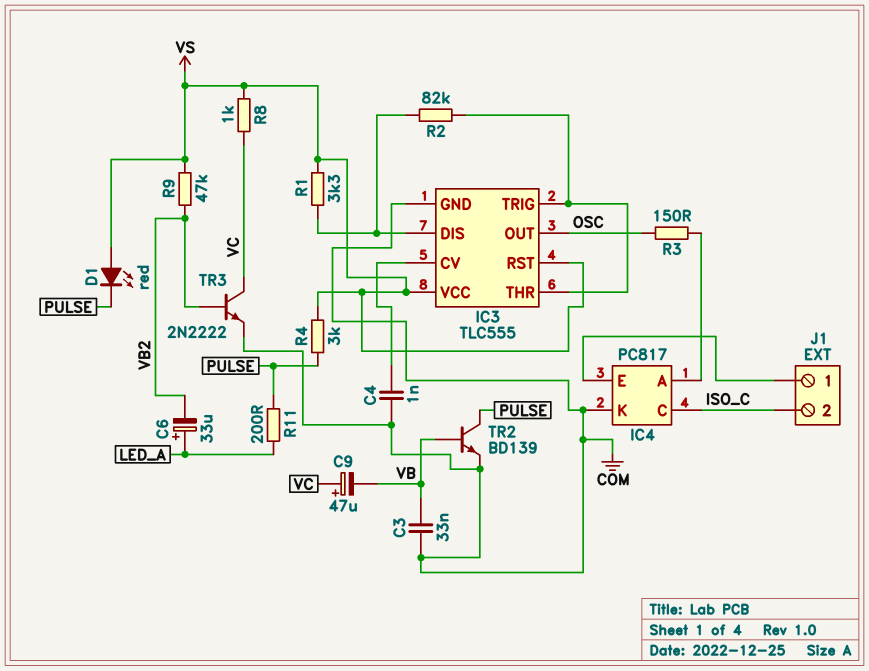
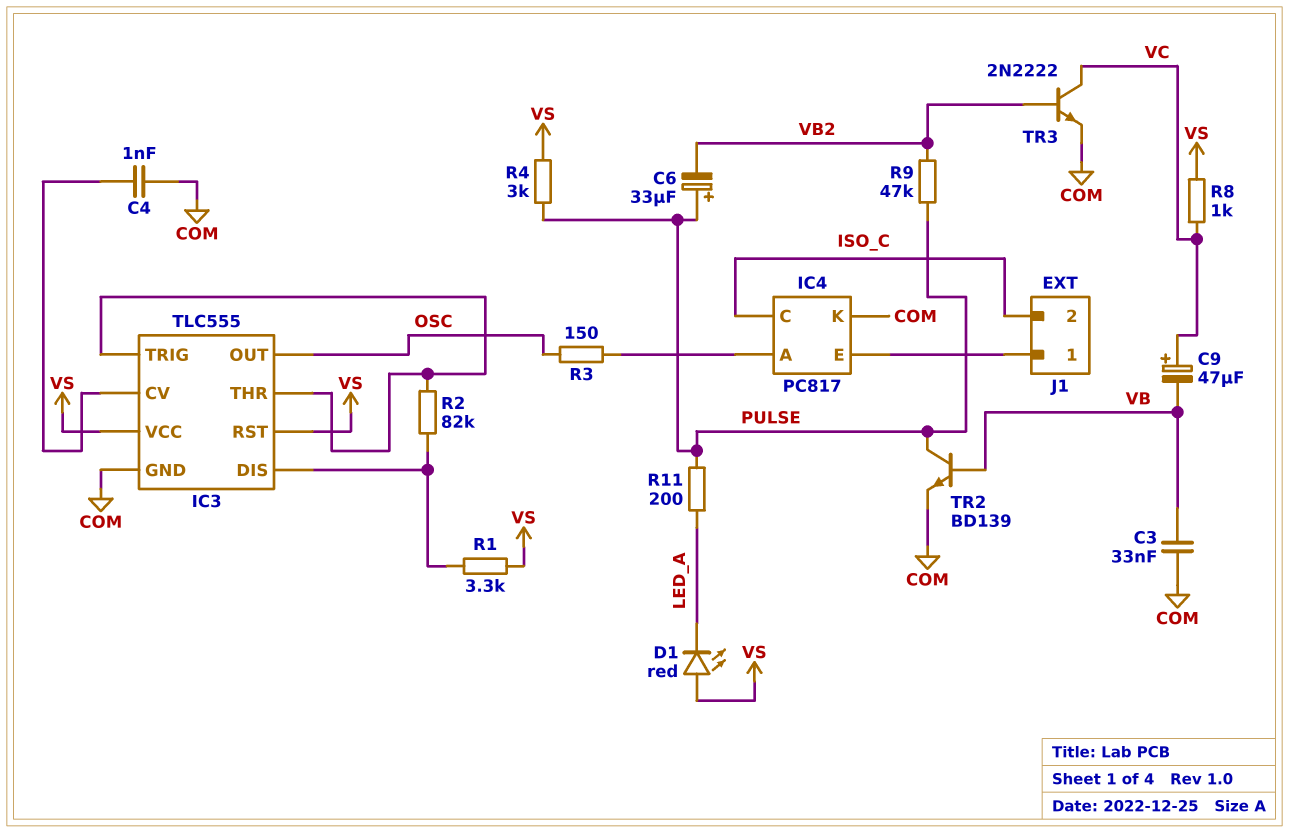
C6: 33uF (plus LED_A, minus VB2) -> 33uF (plus PULSE, minus VB2)
D1: LED red (A VS, K PULSE) -> LED red (A VS, K LED_A)
R9: 47k (VB2, VS) -> 47k (PULSE, VB2)

